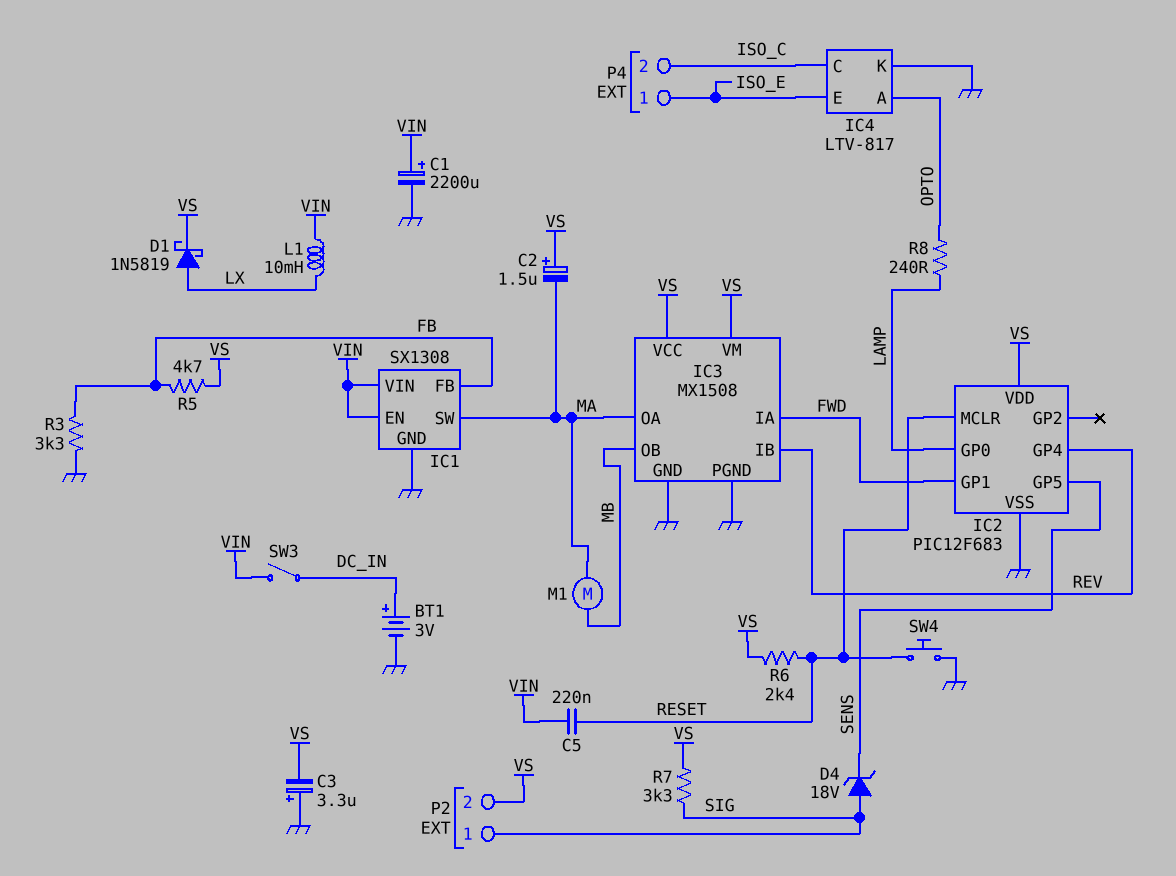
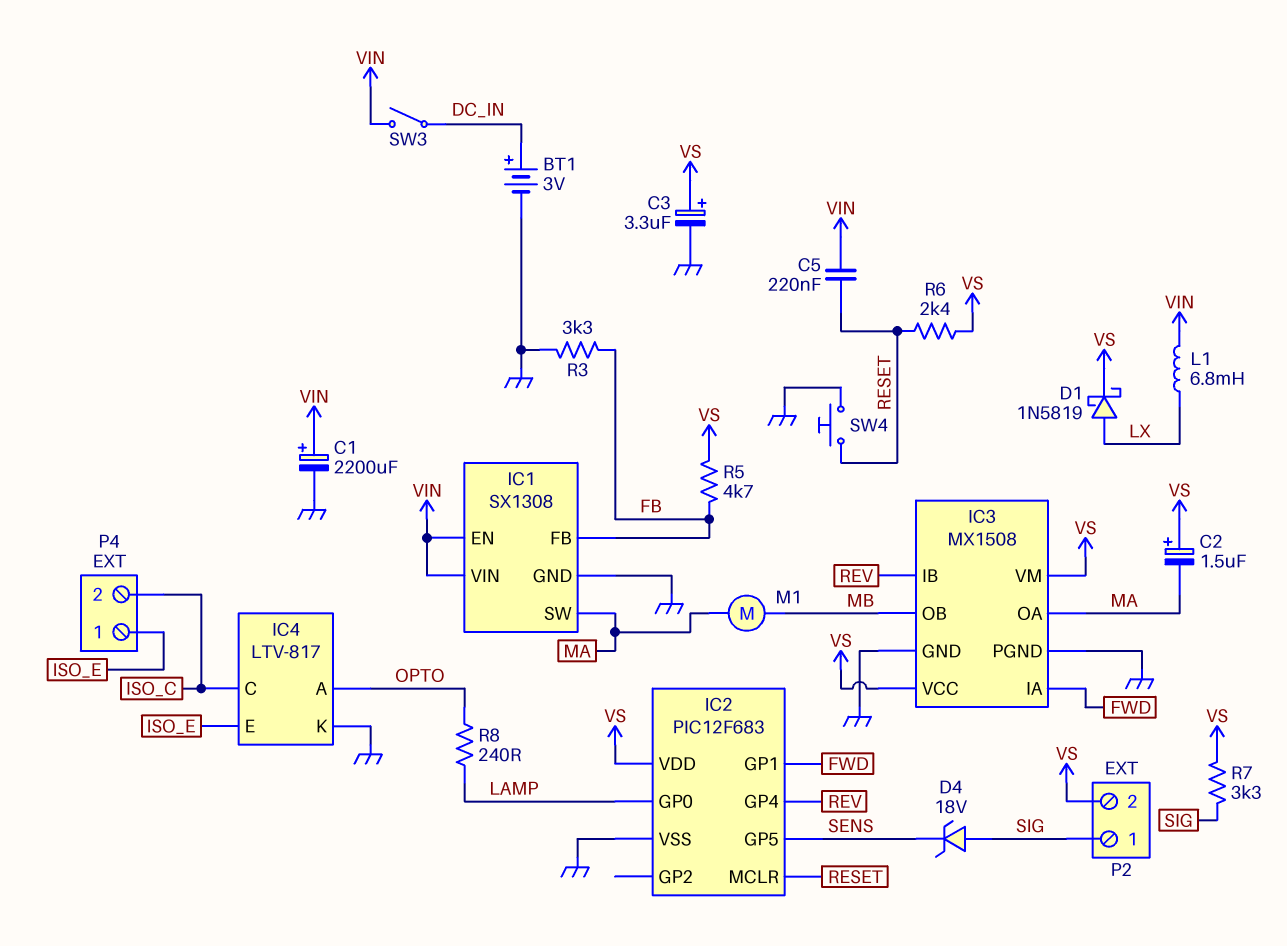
C3: 3.3uF (plus GND, minus VS) -> 3.3uF (plus VS, minus GND)
L1: 10mH (LX, VIN) -> 6.8mH (LX, VIN)

